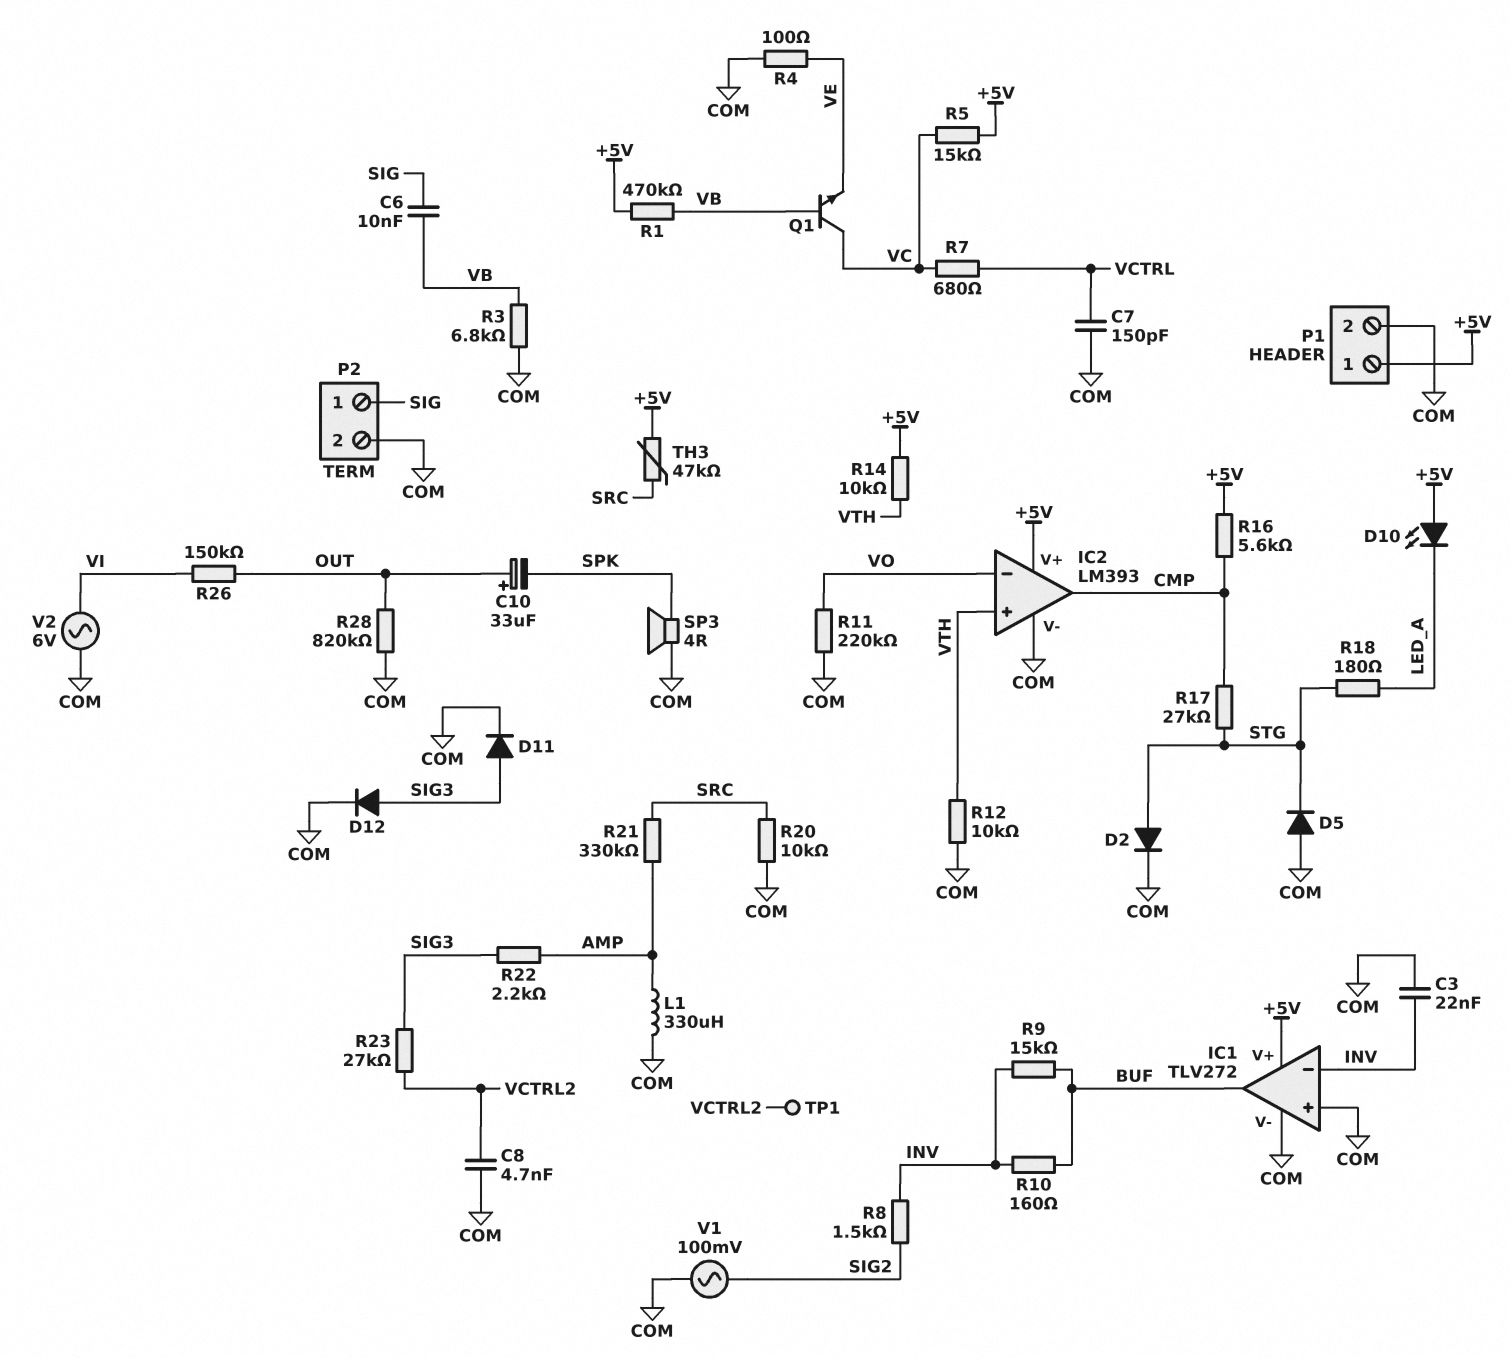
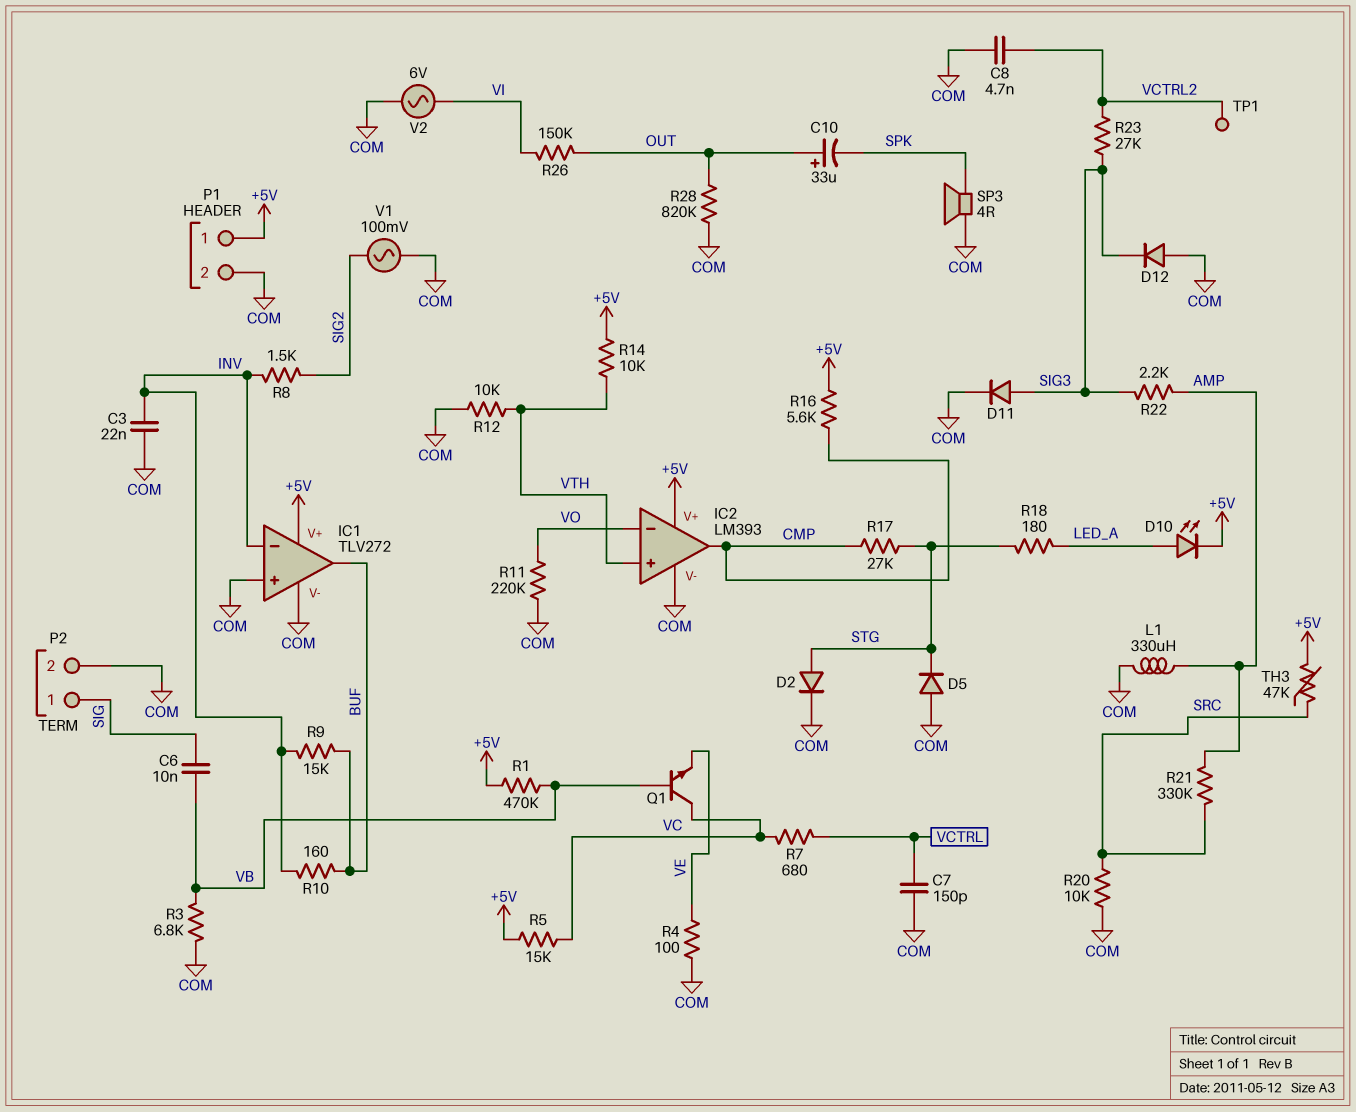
D10: LED (A +5V, K LED_A) -> LED (A LED_A, K +5V)
D12: diode (A SIG3, K COM) -> diode (A COM, K SIG3)

